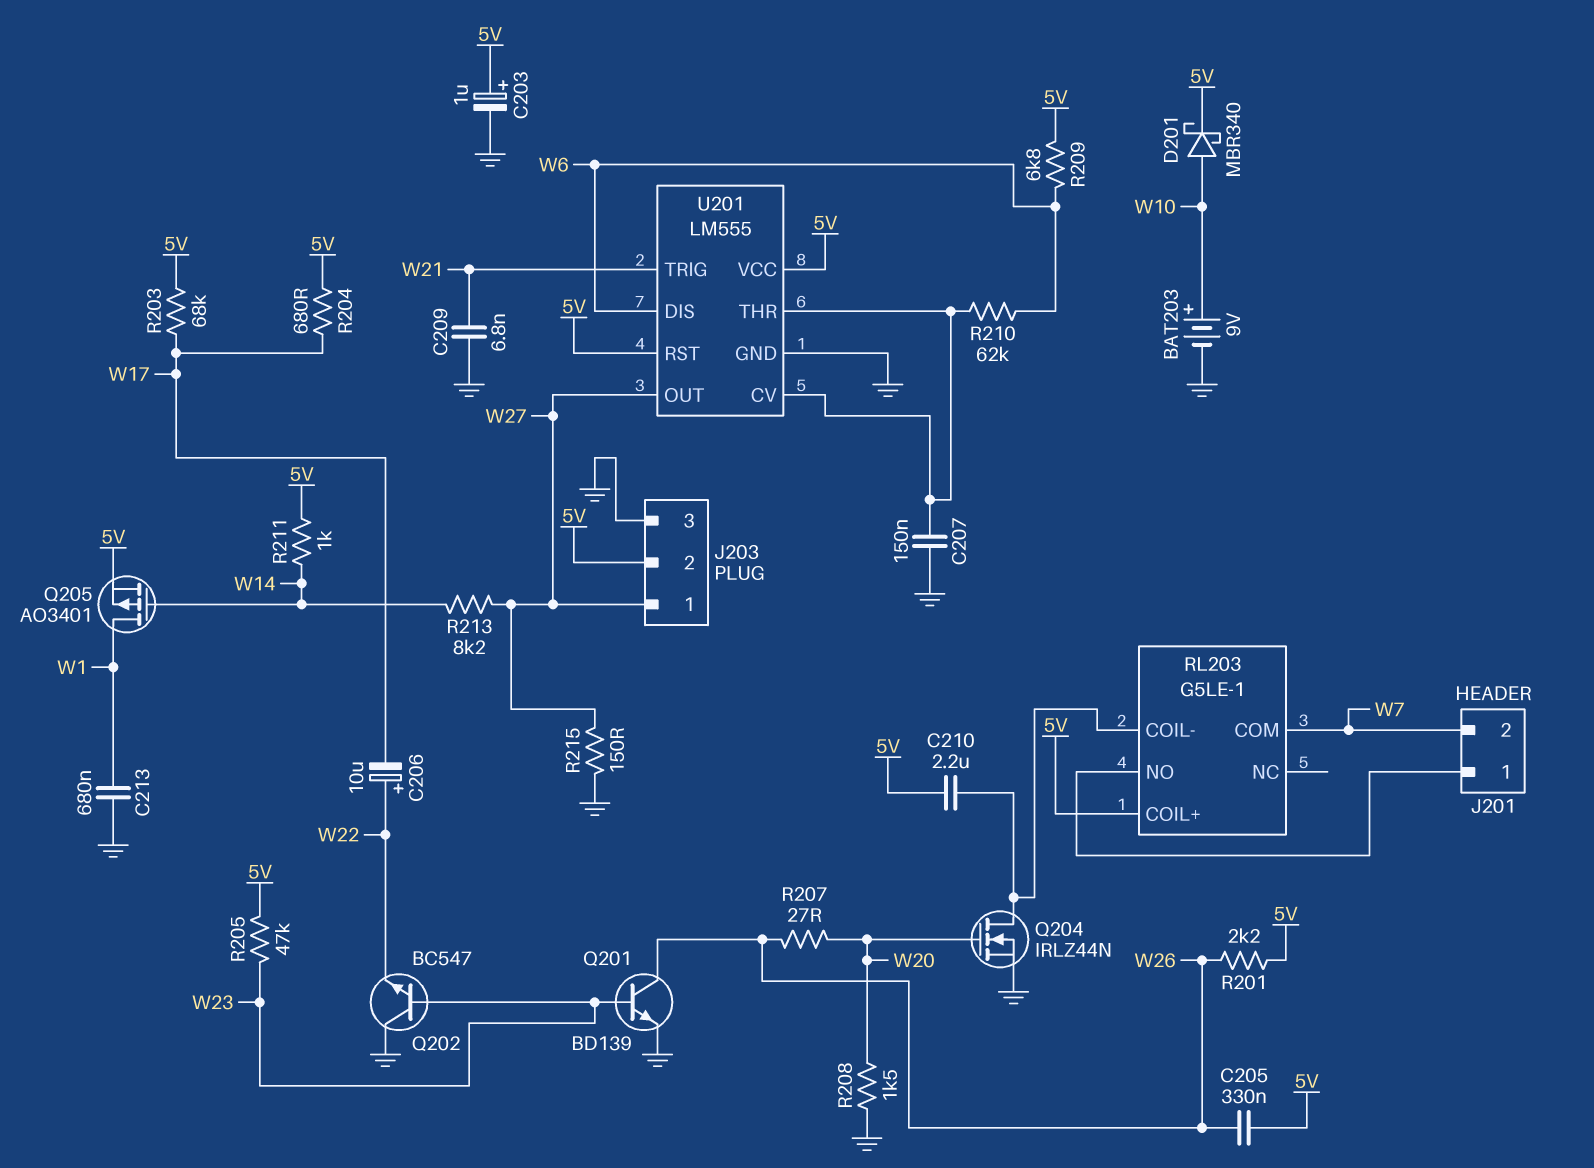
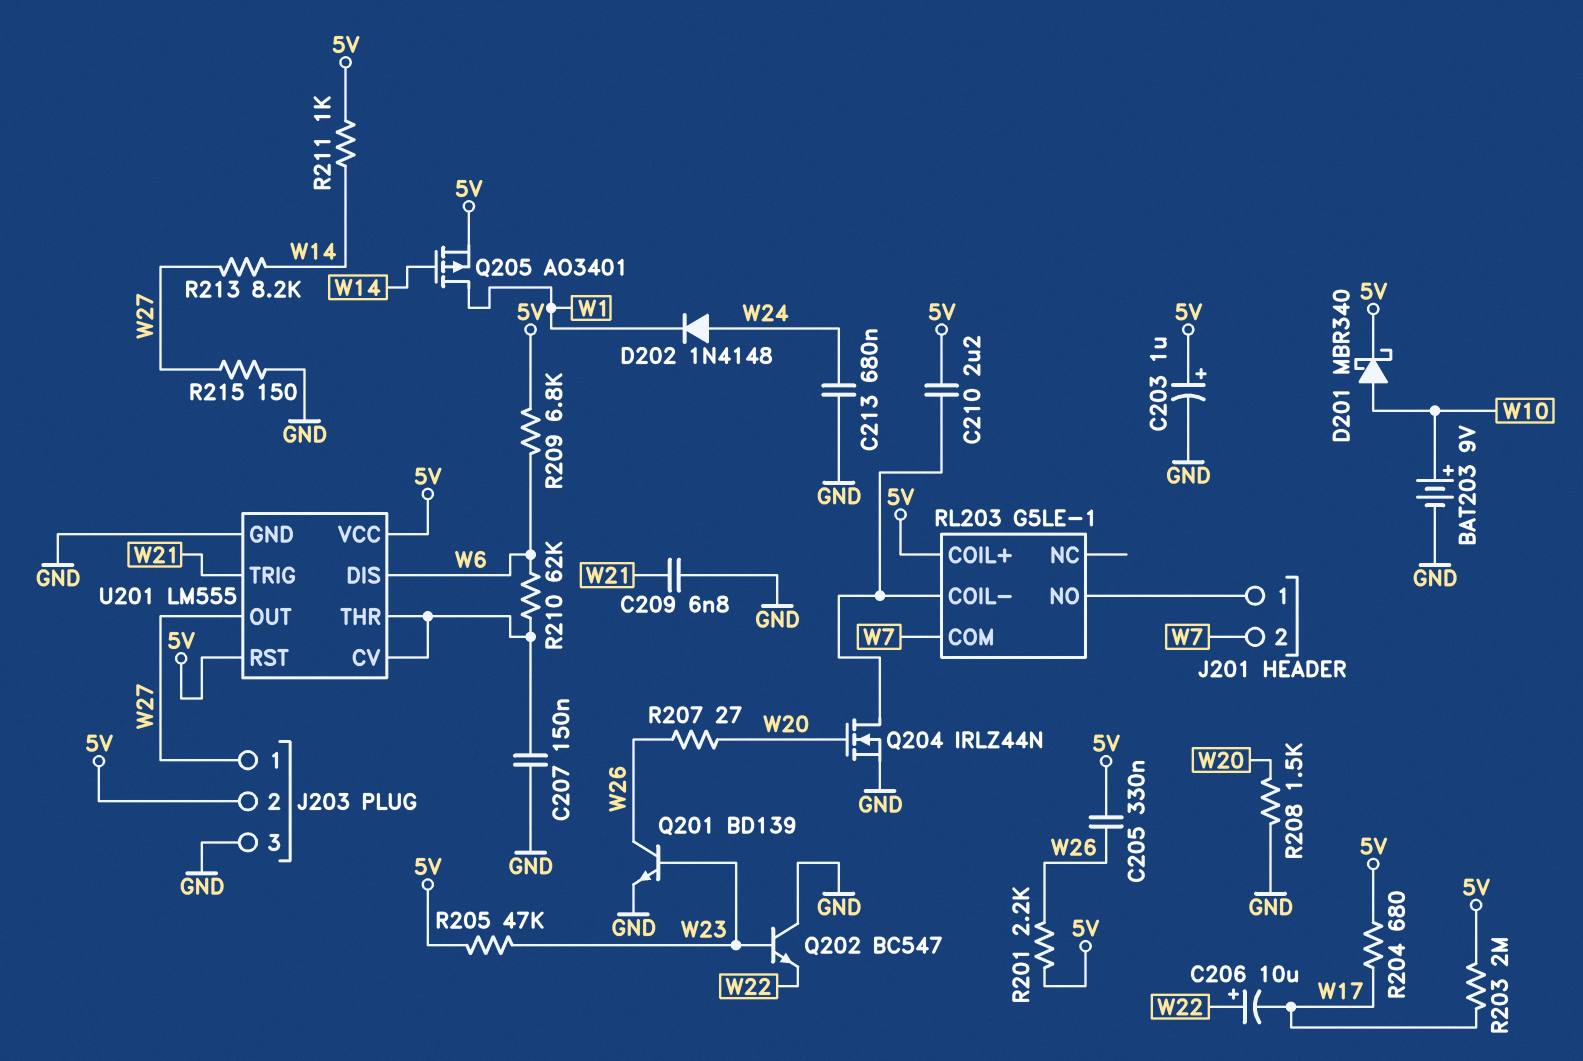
C213: 680nF (GND, W1) -> 680nF (GND, W24)
D202: none -> diode 1N4148 (A W24, K W1)
R203: 68k (5V, W17) -> 2M (5V, W17)

